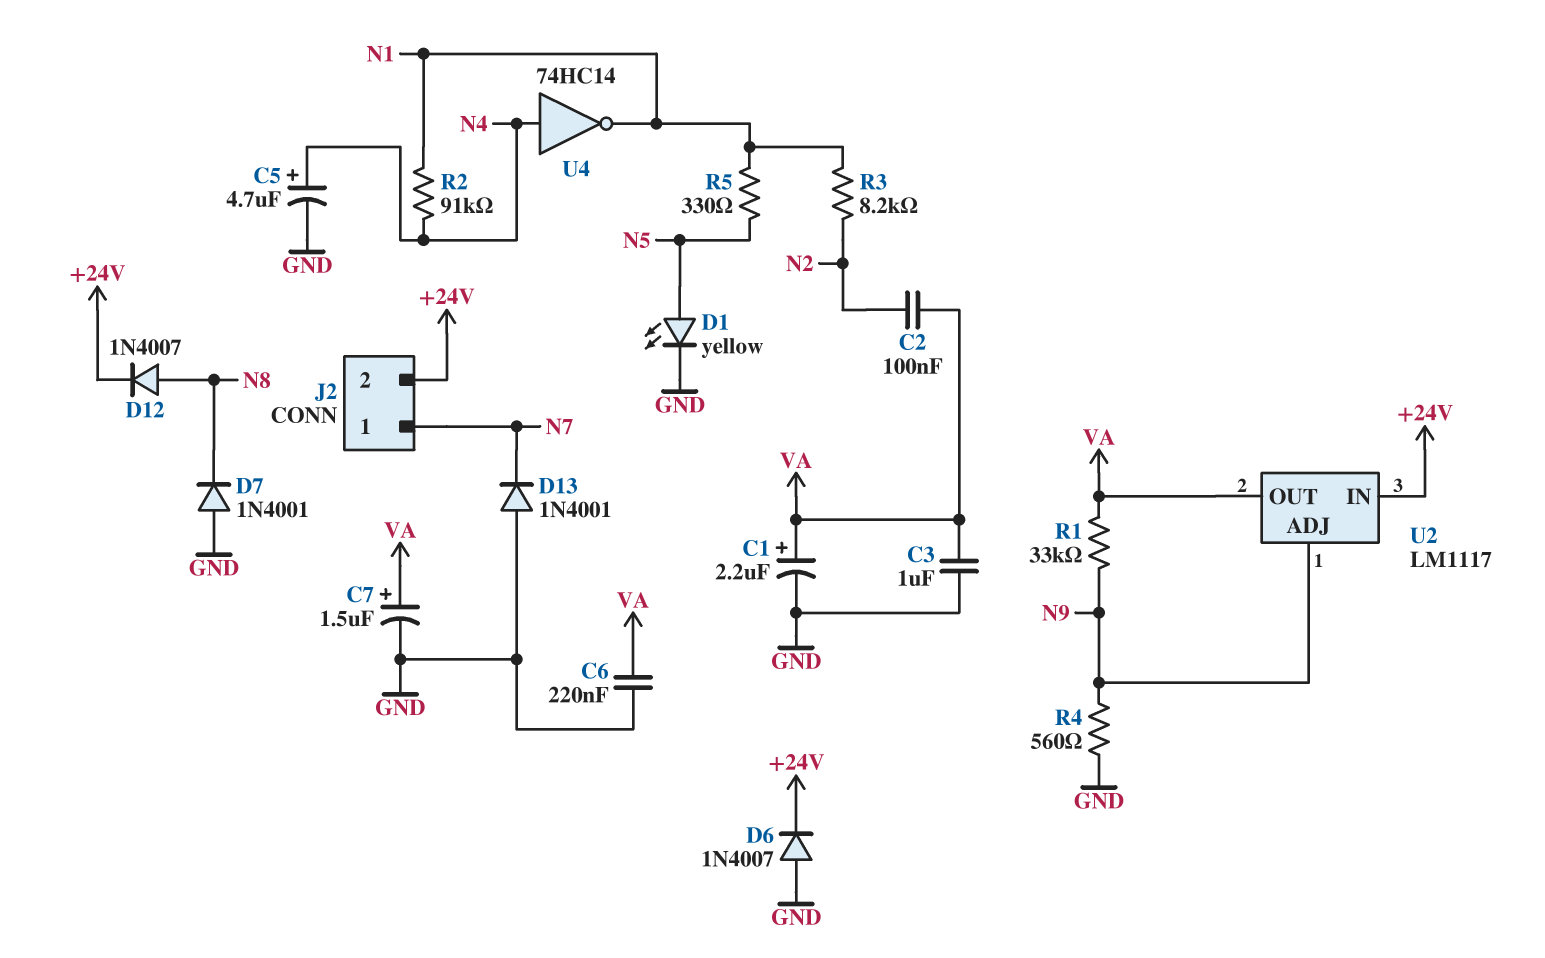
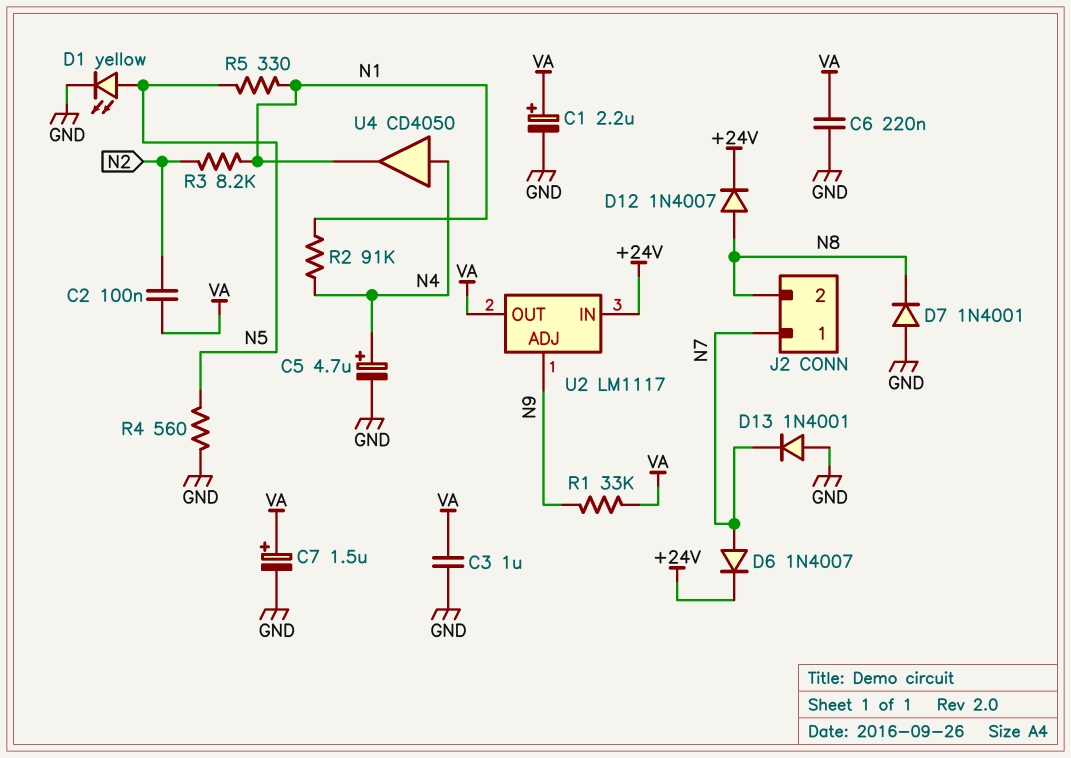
D6: diode 1N4007 (A GND, K +24V) -> diode 1N4007 (A N7, K +24V)
J2 pin 2: +24V -> N8
R4: 560 (GND, N9) -> 560 (GND, N5)
U4: NOT 74HC14 (in N4, out N1) -> buffer CD4050 (in N4, out N1)

